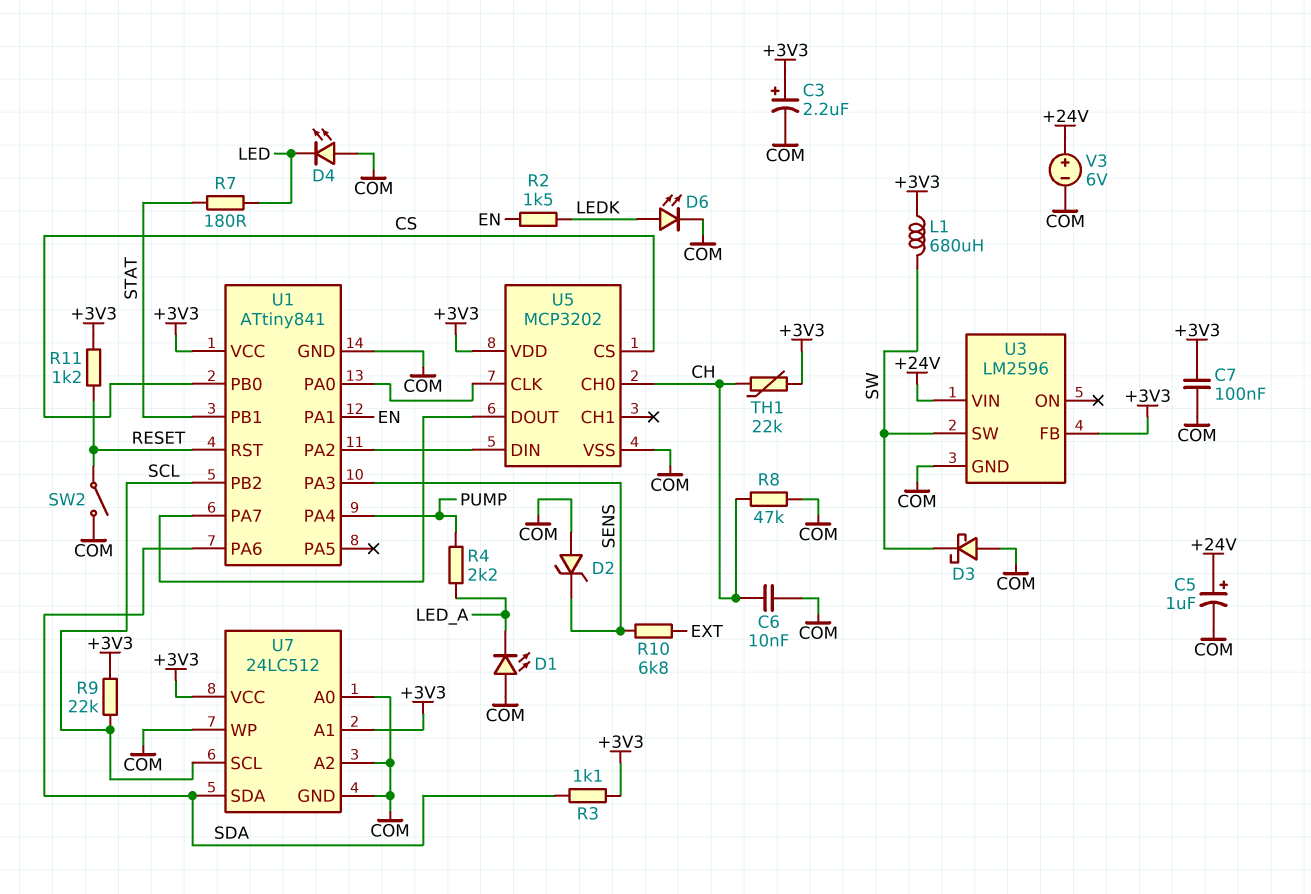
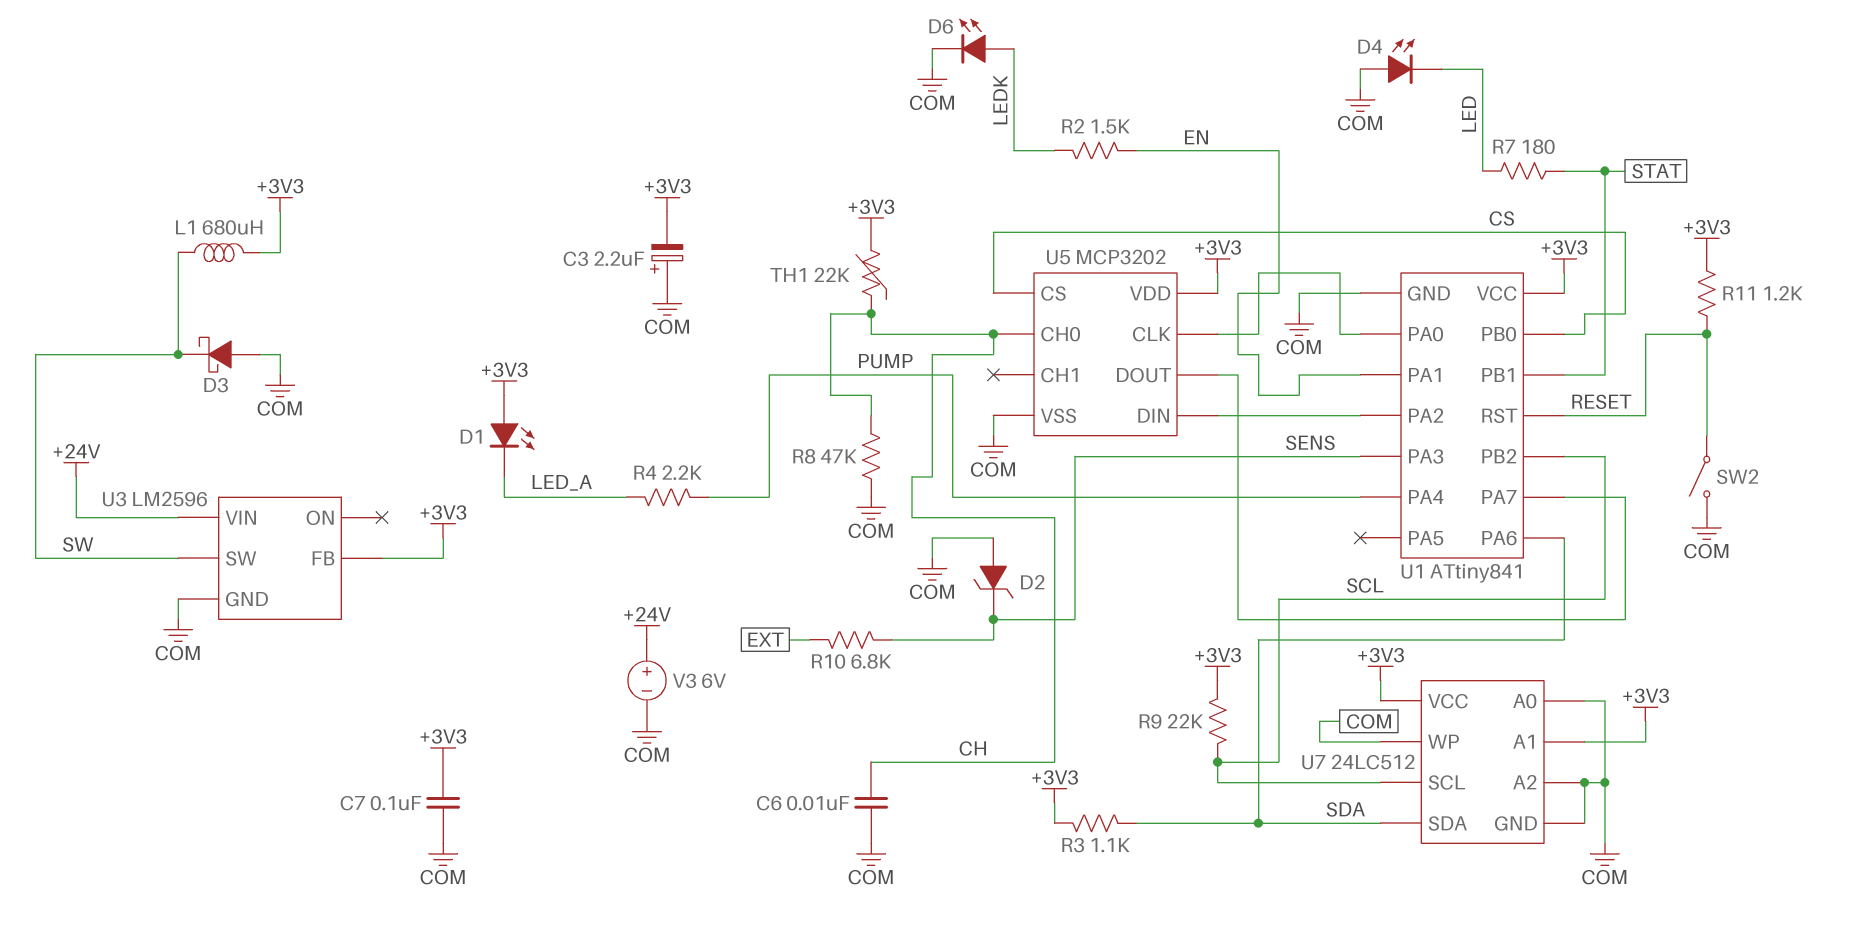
C3: 2.2uF (plus +3V3, minus COM) -> 2.2uF (plus COM, minus +3V3)
C5: 1uF (plus +24V, minus COM) -> none
D1: LED (A COM, K LED_A) -> LED (A +3V3, K LED_A)

